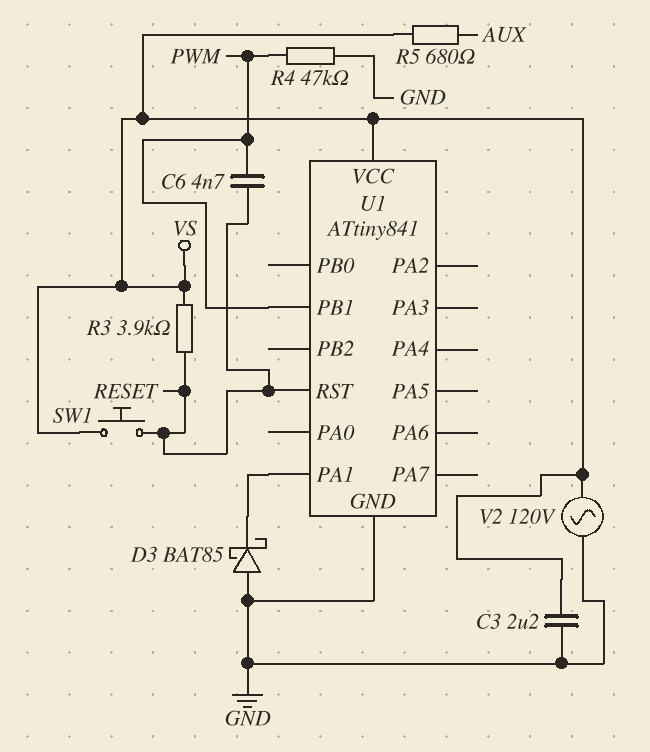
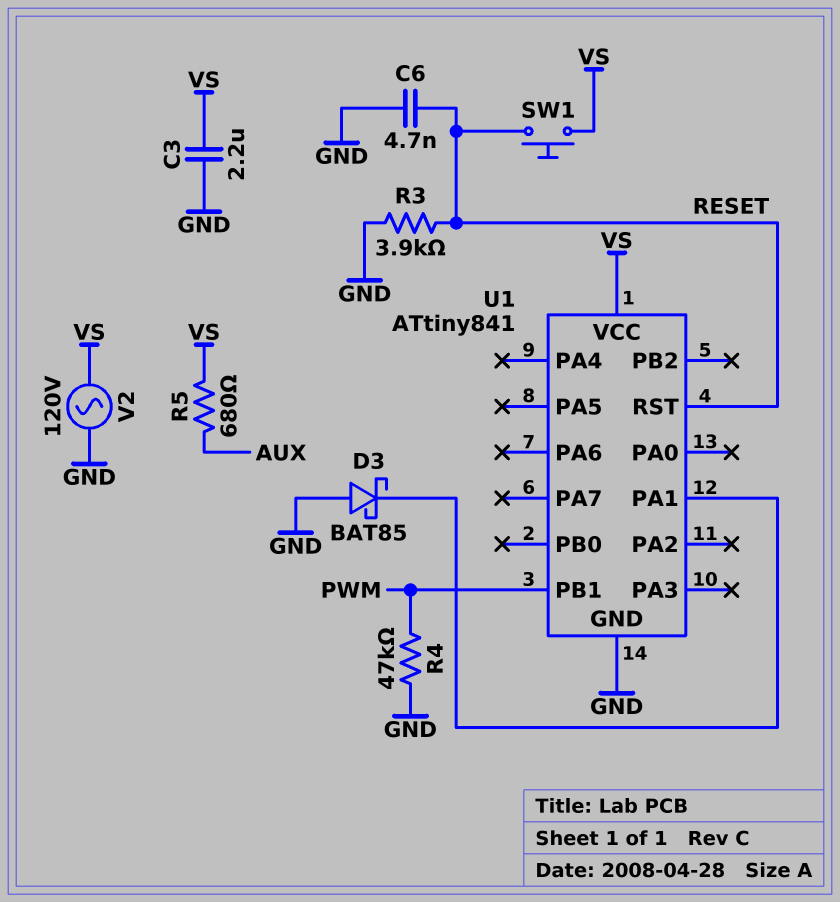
C6: 4.7nF (PWM, RESET) -> 4.7nF (GND, RESET)
R3: 3.9k (RESET, VS) -> 3.9k (GND, RESET)

